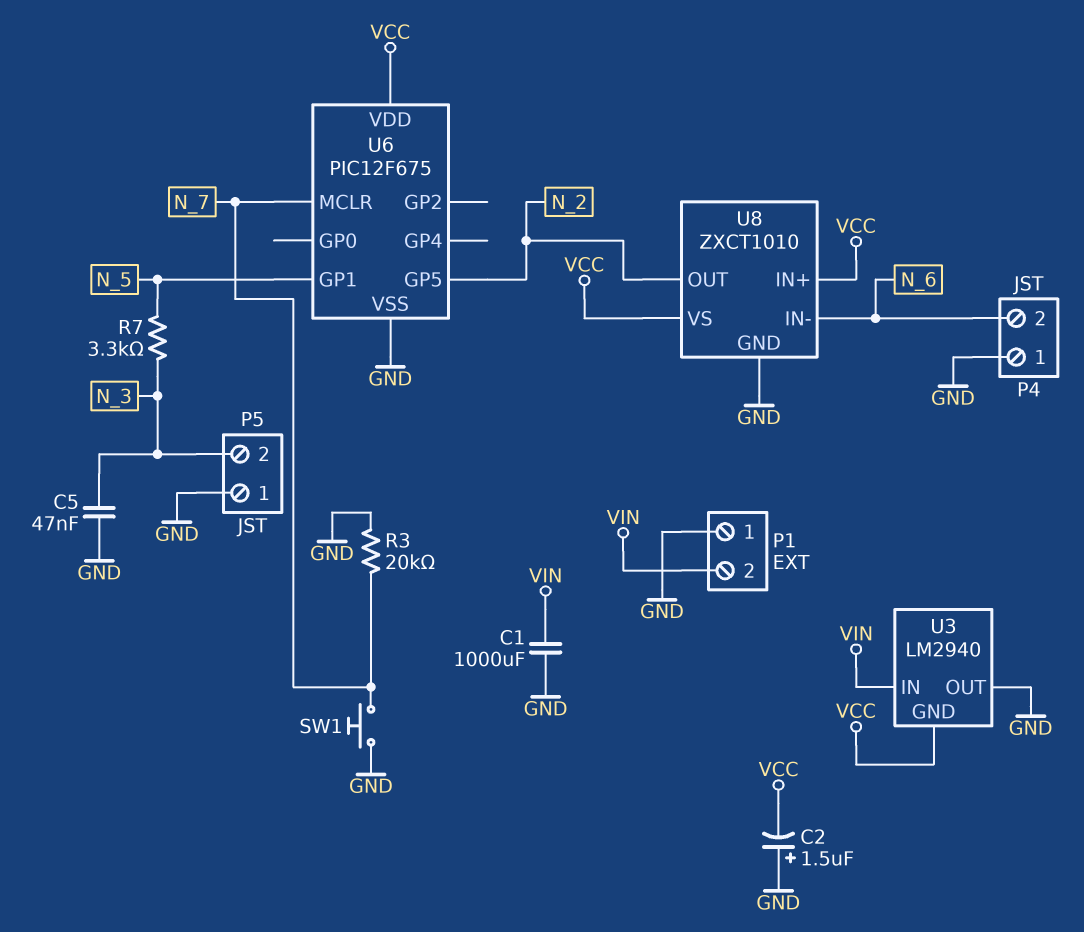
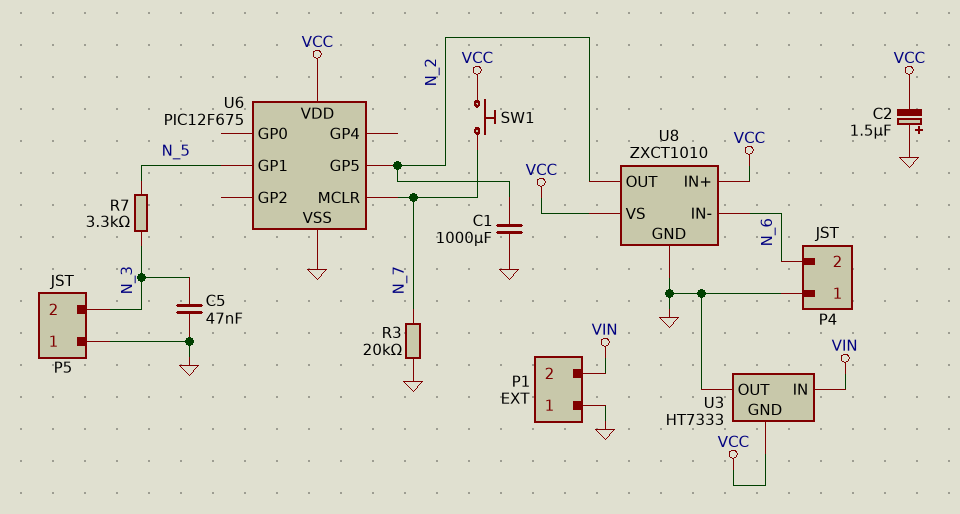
C1: 1000uF (GND, VIN) -> 1000uF (GND, N_2)
SW1: button (GND, N_7) -> button (N_7, VCC)
U3: LM2940 -> HT7333

